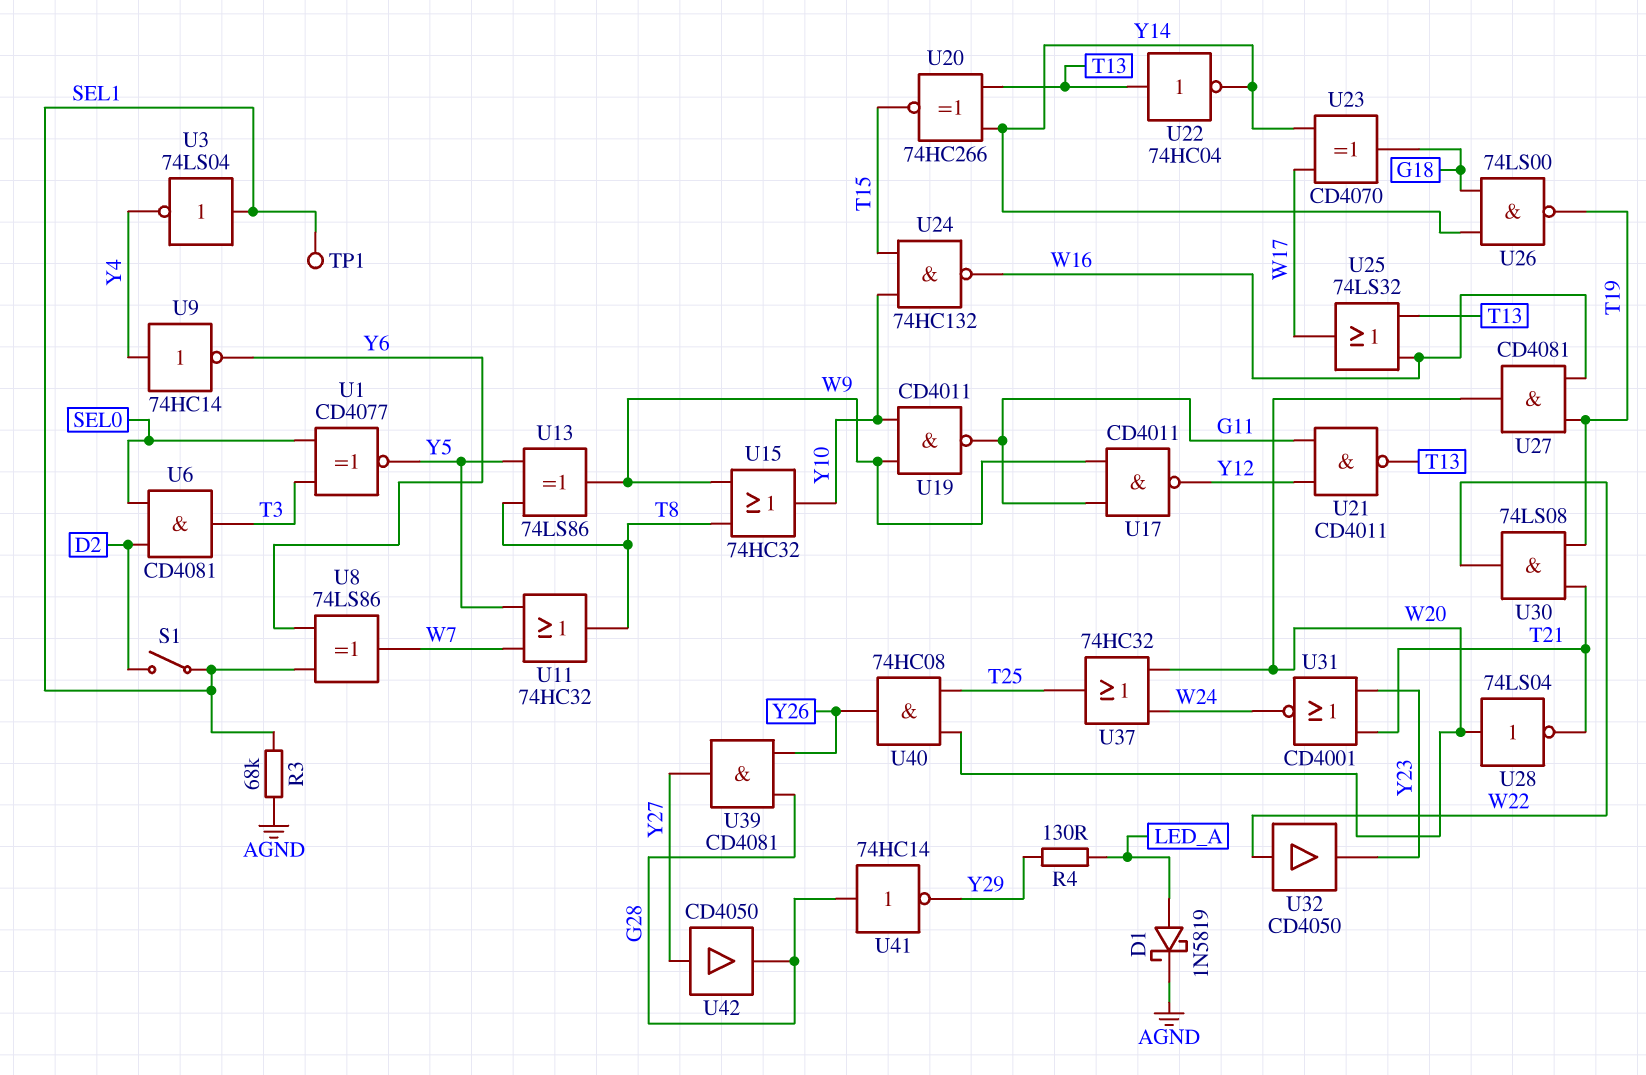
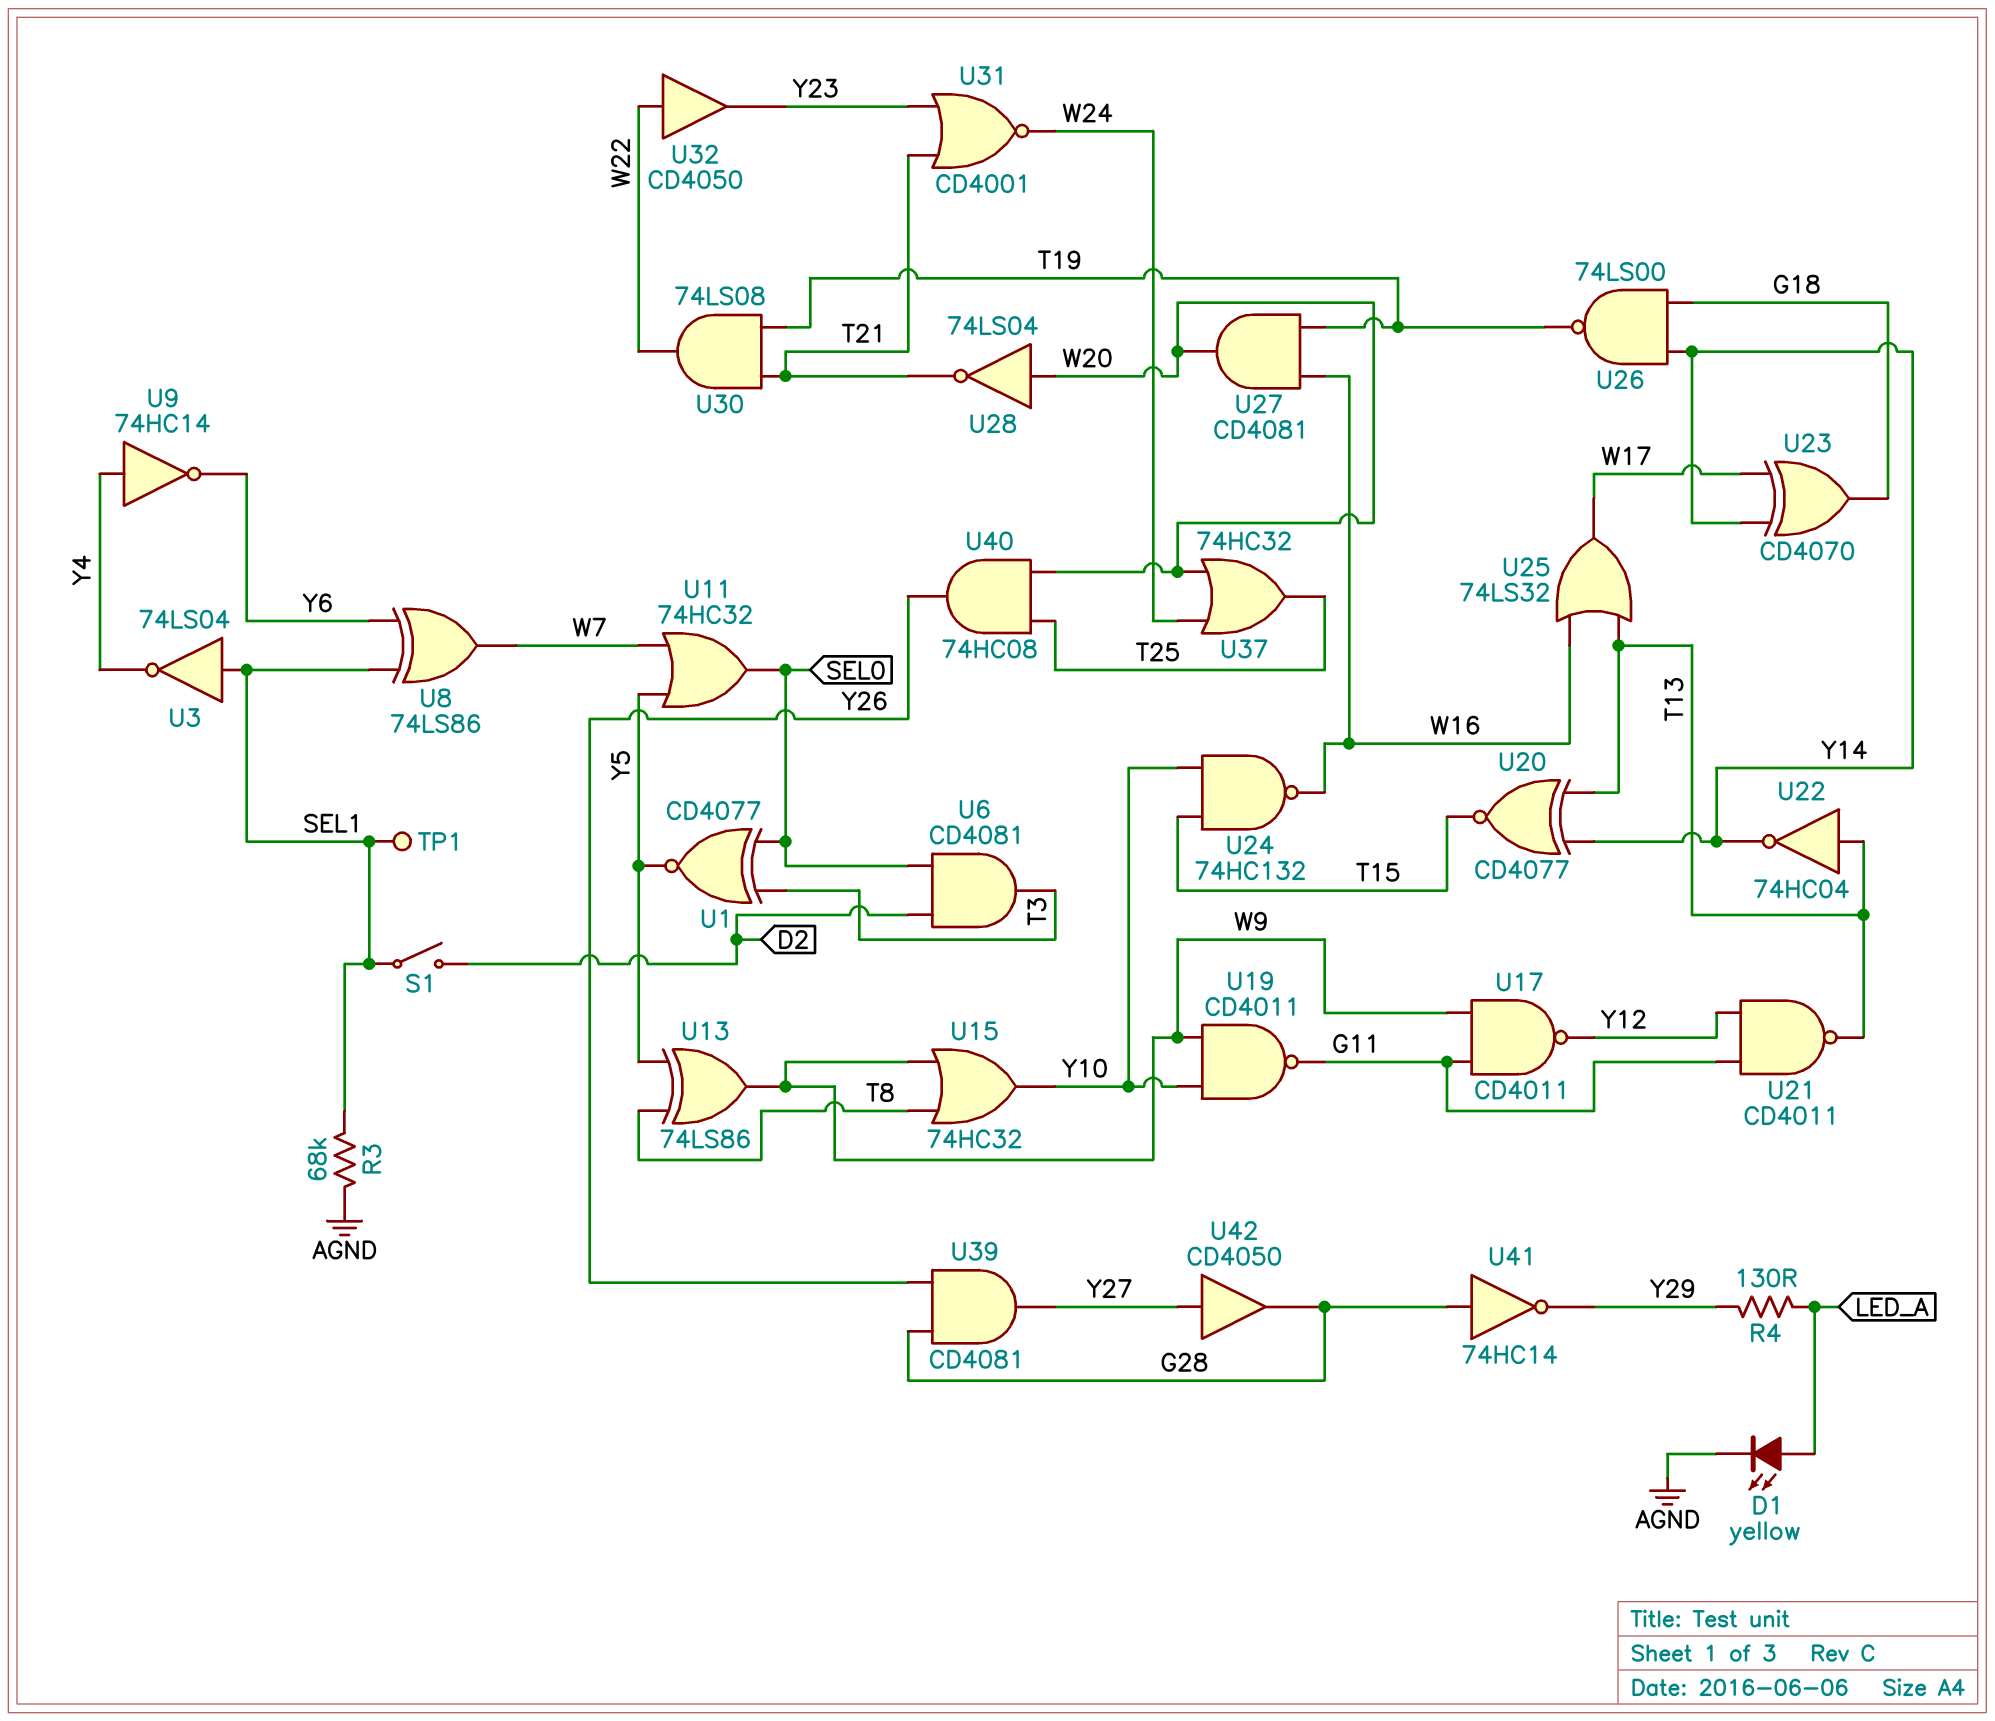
D1: schottky 1N5819 (A LED_A, K AGND) -> LED yellow (A LED_A, K AGND)
U11: OR 74HC32 (in W7, in Y5, out T8) -> OR 74HC32 (in W7, in Y5, out SEL0)
U20: XNOR 74HC266 (in T13, in Y14, out T15) -> XNOR CD4077 (in T13, in Y14, out T15)

